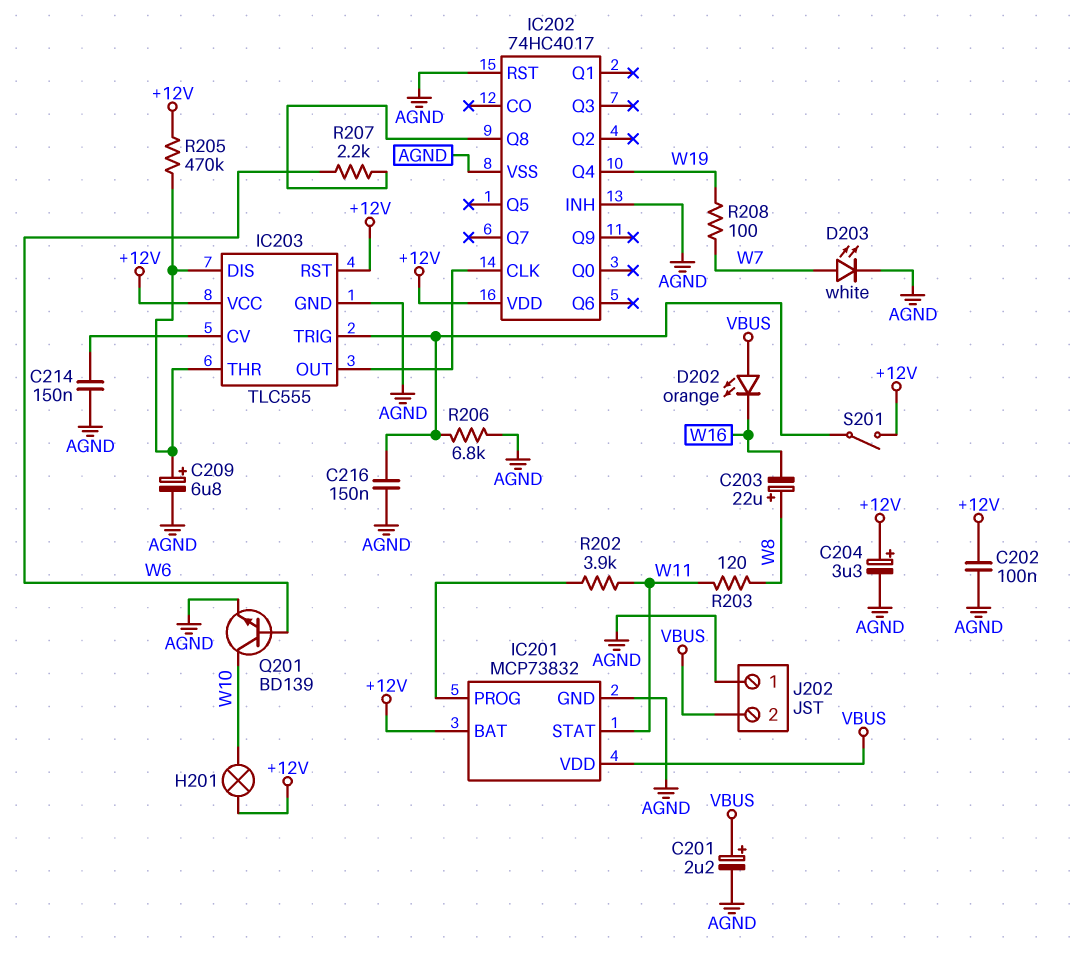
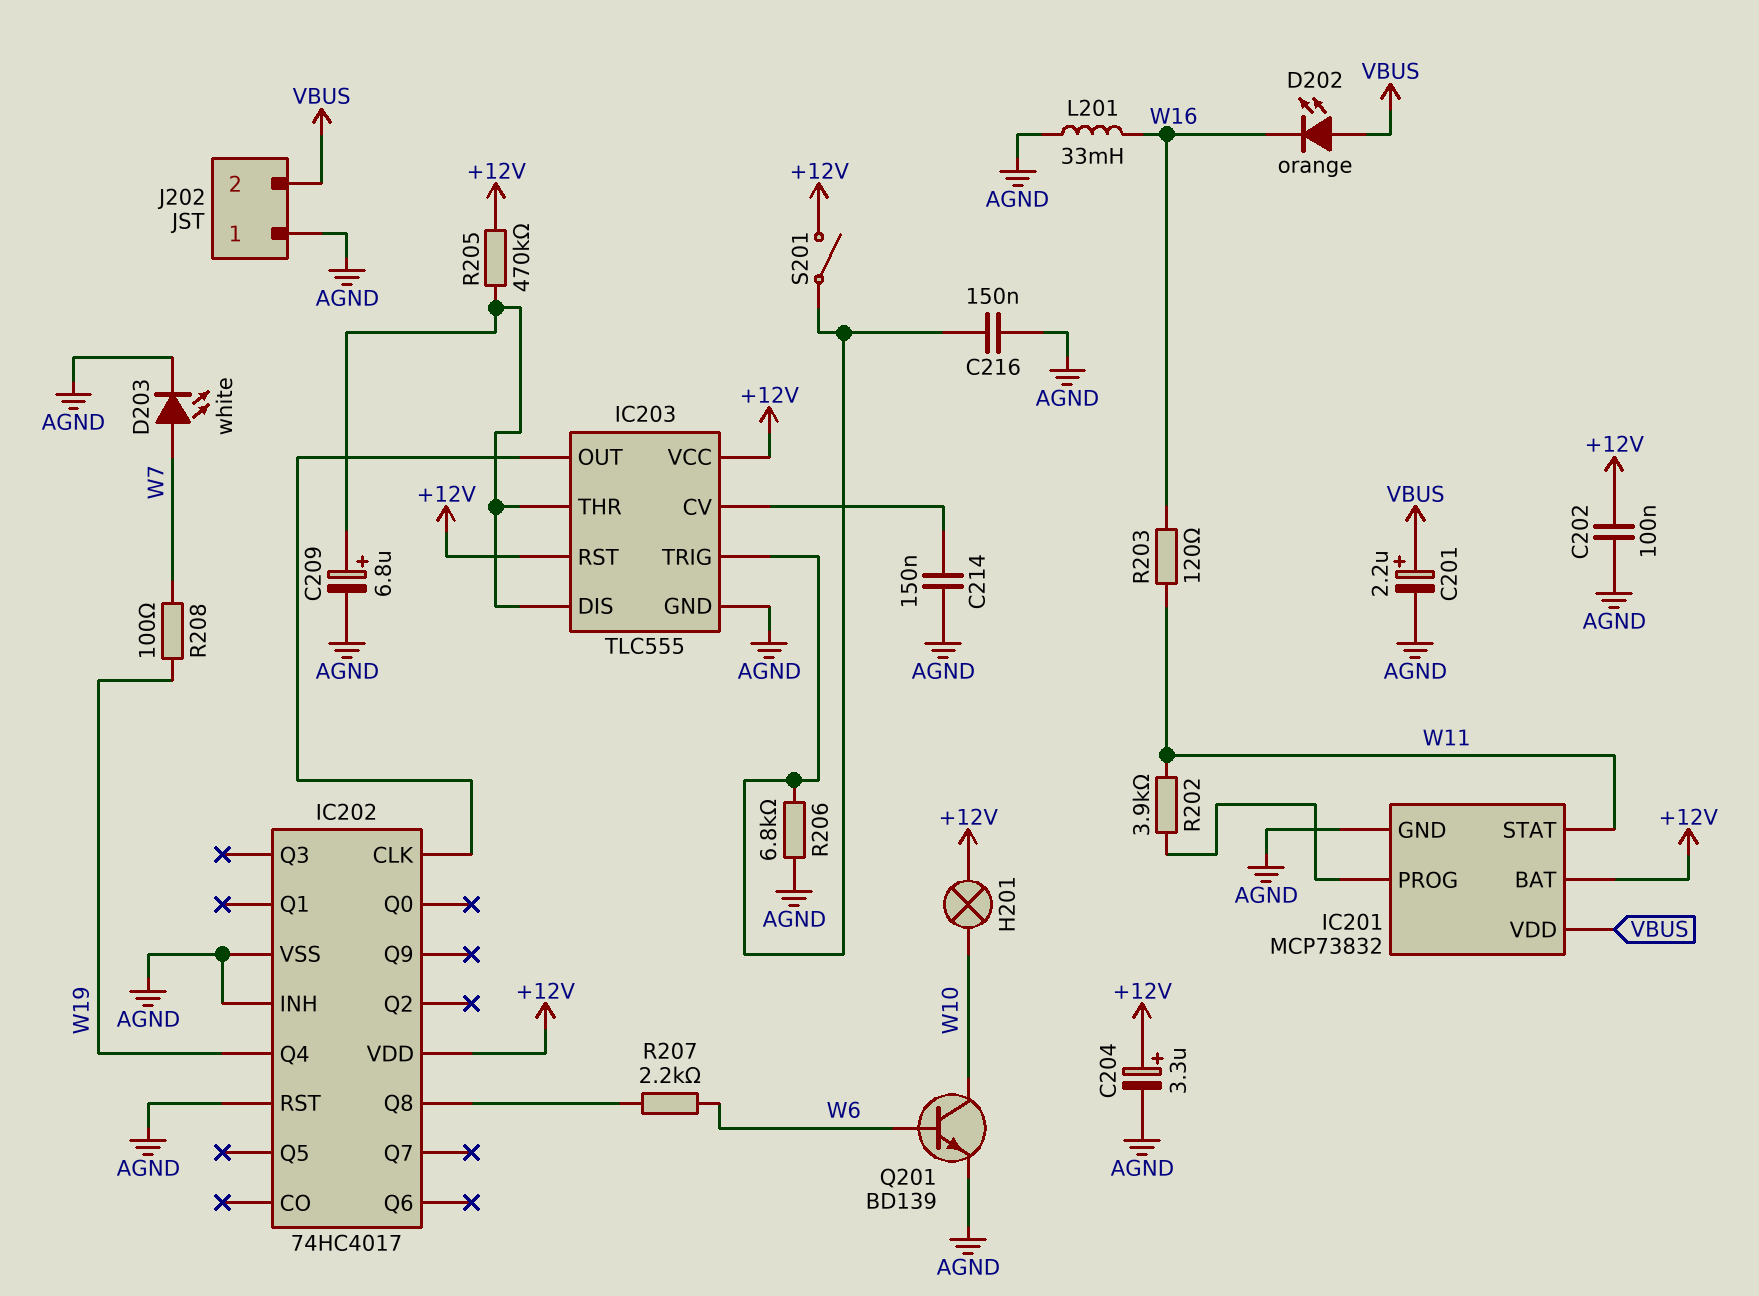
C203: 22uF (plus W8, minus W16) -> none
L201: none -> 33mH (AGND, W16)
R203: 120 (W8, W11) -> 120 (W11, W16)

